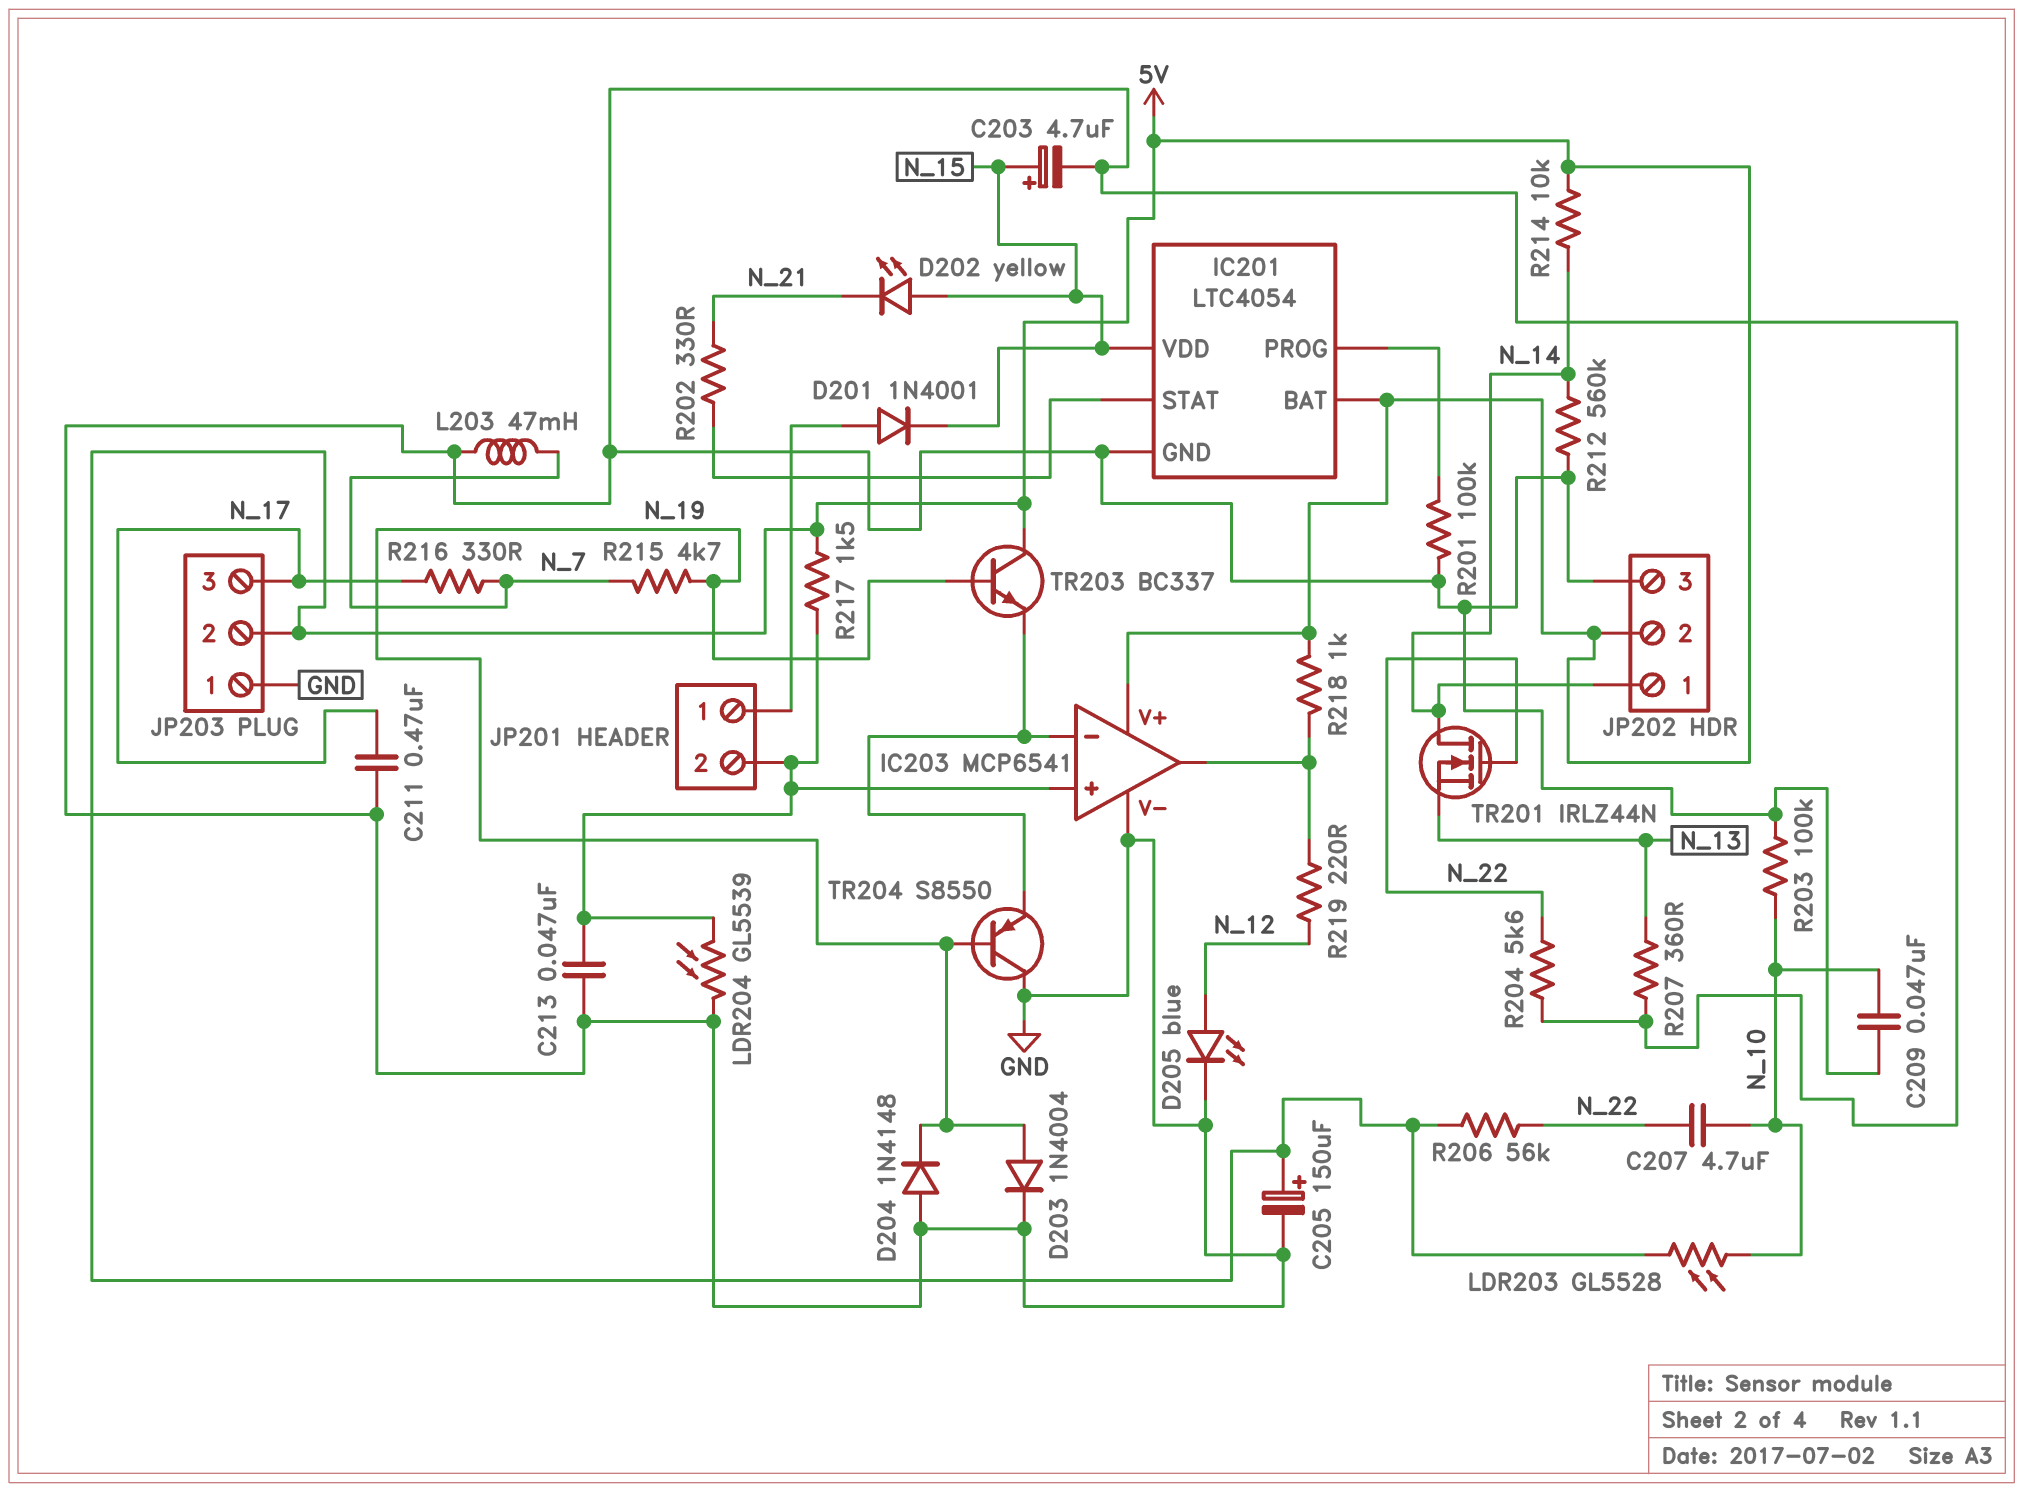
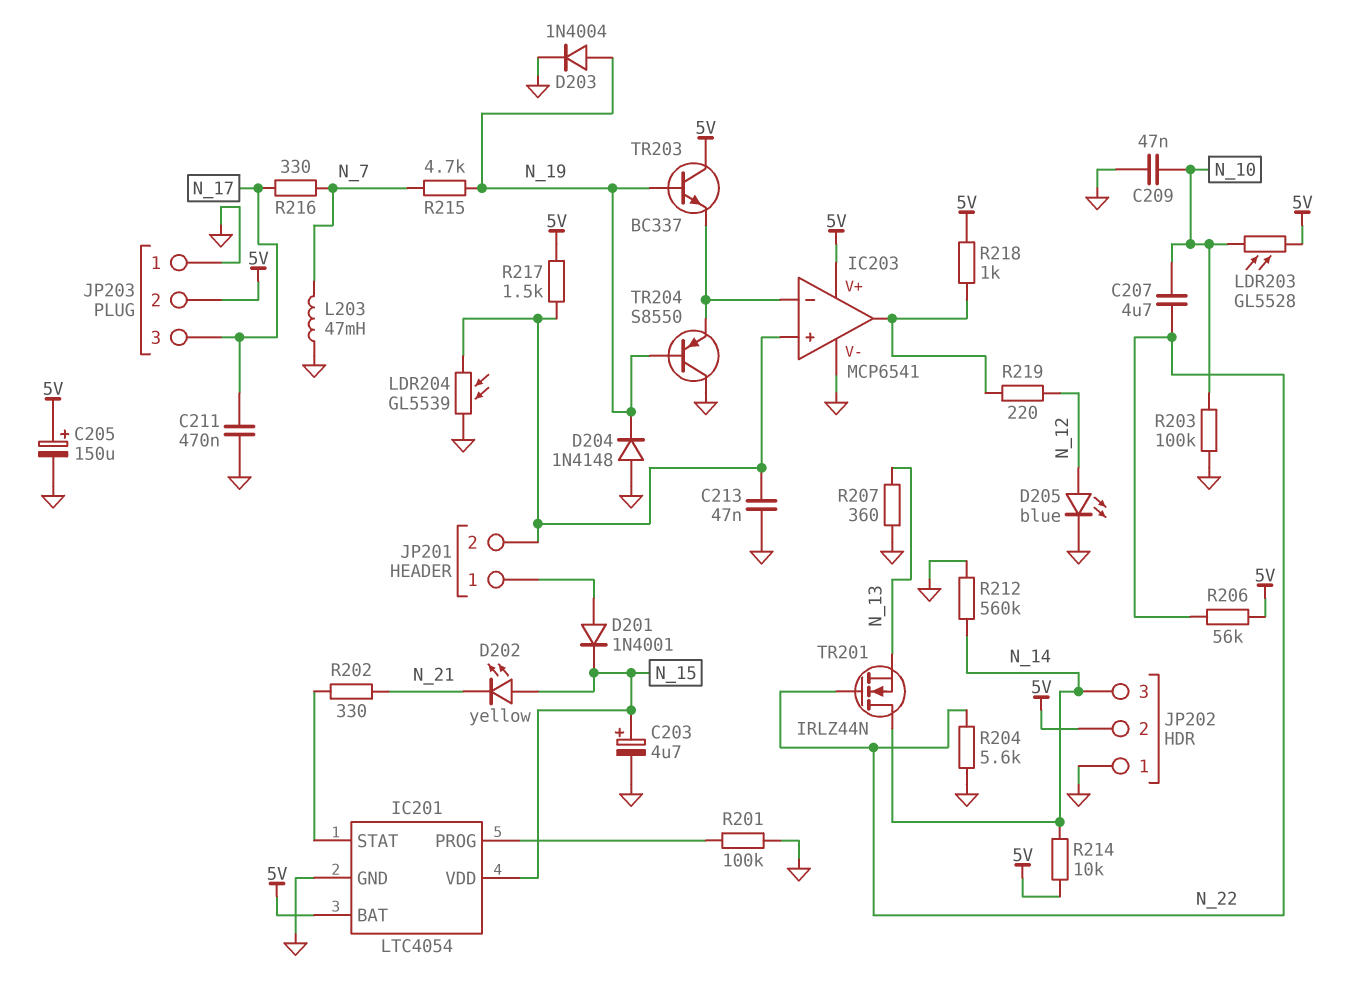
JP202 pin 1: N_14 -> GND
JP202 pin 3: GND -> N_14

